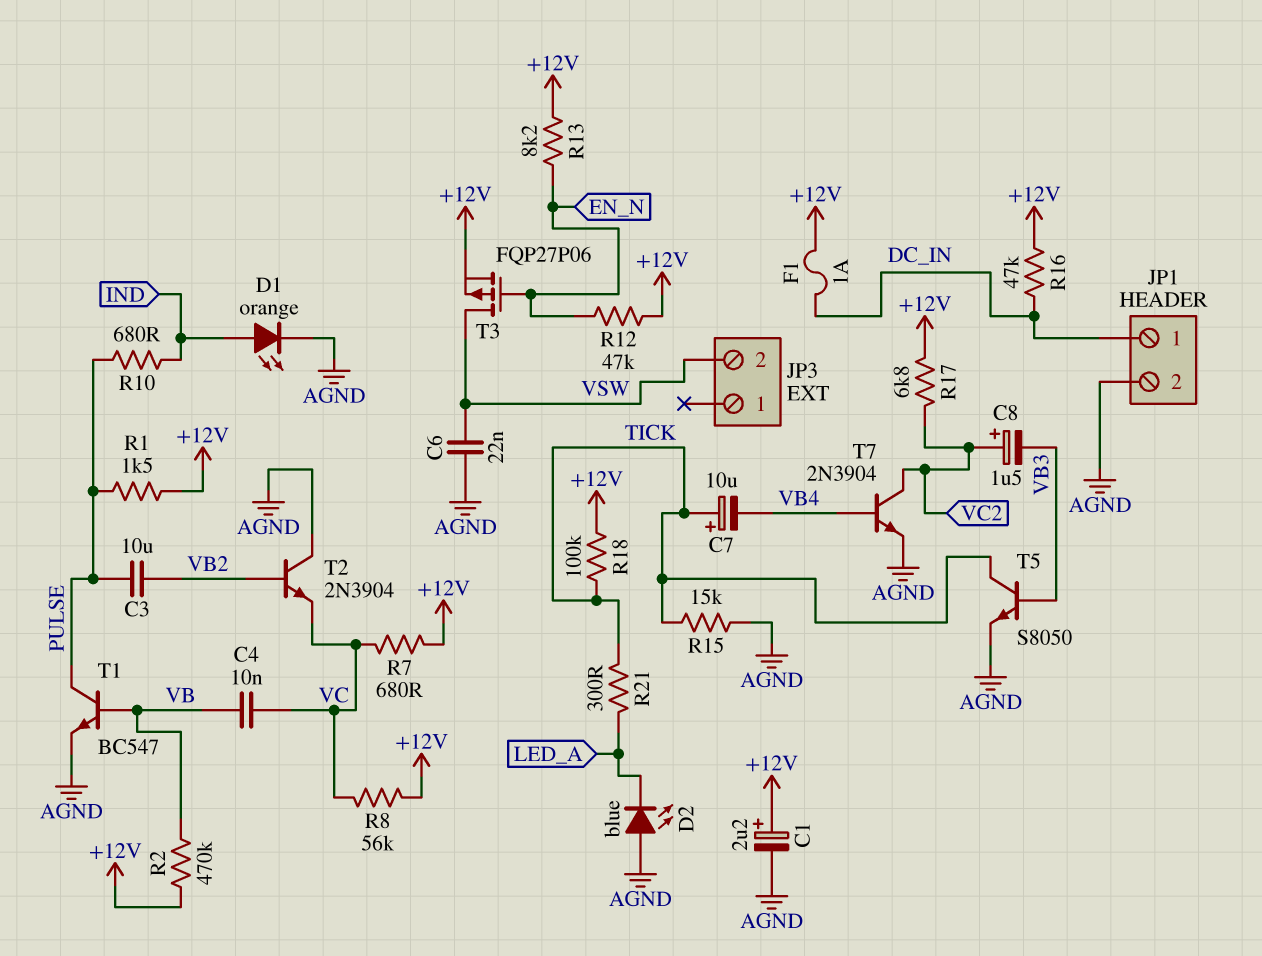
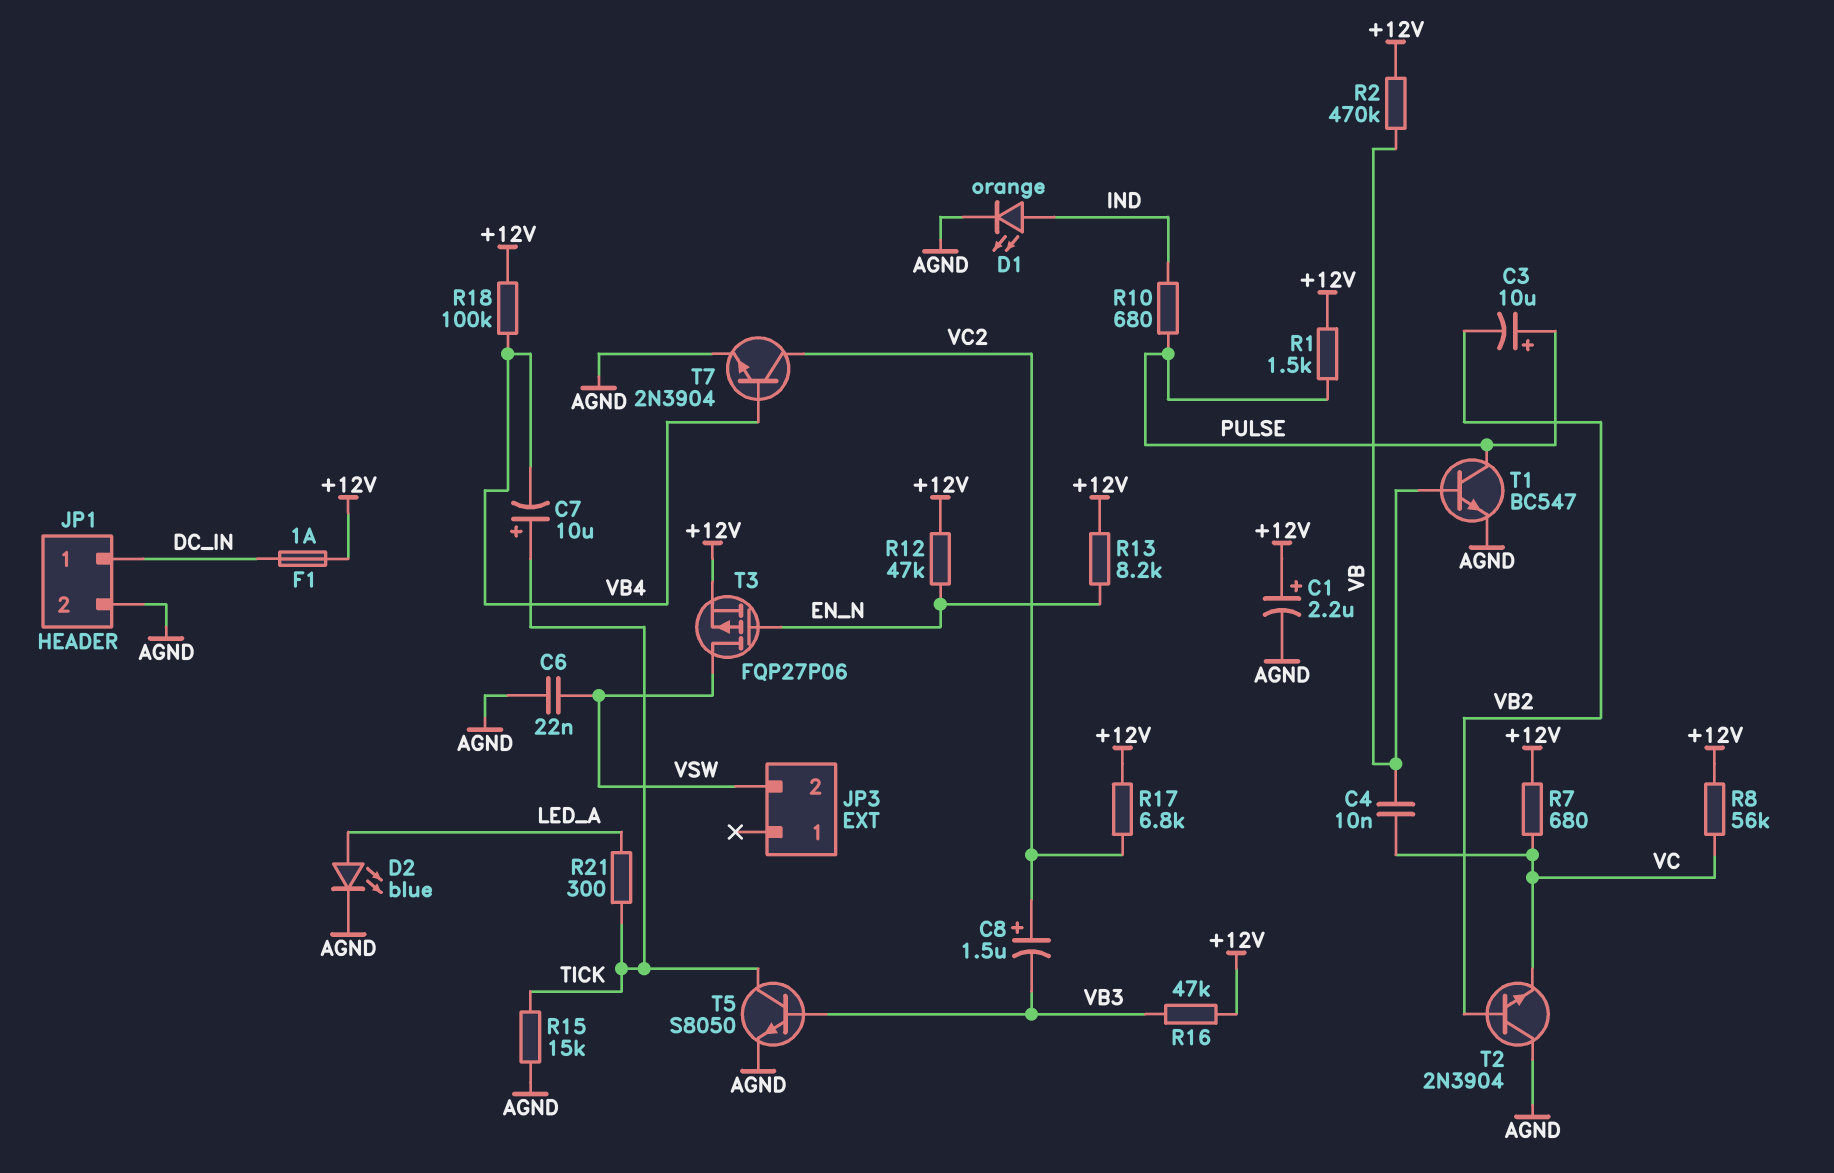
C3: 10uF (PULSE, VB2) -> 10uF (plus PULSE, minus VB2)
D2: LED blue (A AGND, K LED_A) -> LED blue (A LED_A, K AGND)
R16: 47k (+12V, DC_IN) -> 47k (+12V, VB3)
R18: 100k (+12V, TICK) -> 100k (+12V, VB4)

